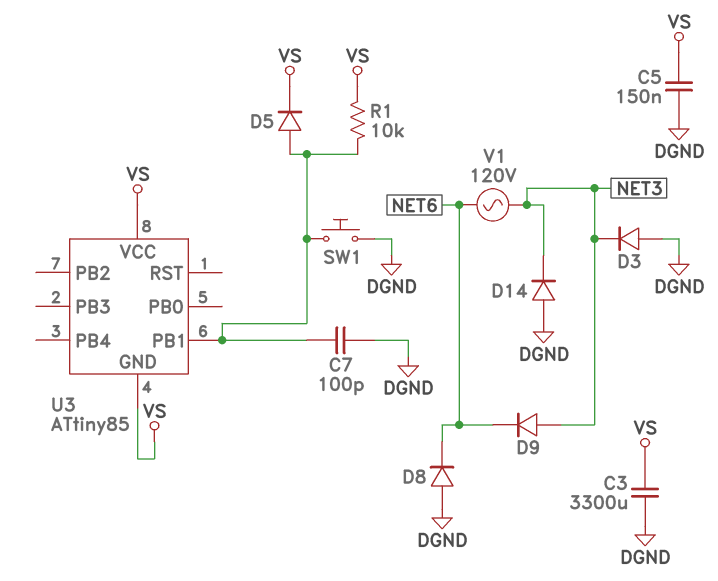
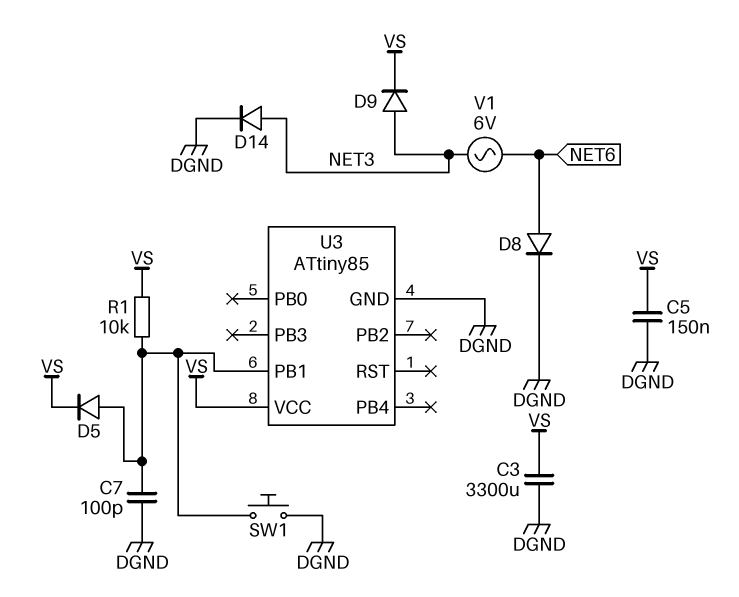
D3: diode (A DGND, K NET3) -> none
D8: diode (A DGND, K NET6) -> diode (A NET6, K DGND)
D9: diode (A NET3, K NET6) -> diode (A NET3, K VS)
D14: diode (A DGND, K NET3) -> diode (A NET3, K DGND)
U3 pin GND: VS -> DGND
V1: AC 120V (NET3, NET6) -> AC 6V (NET3, NET6)

